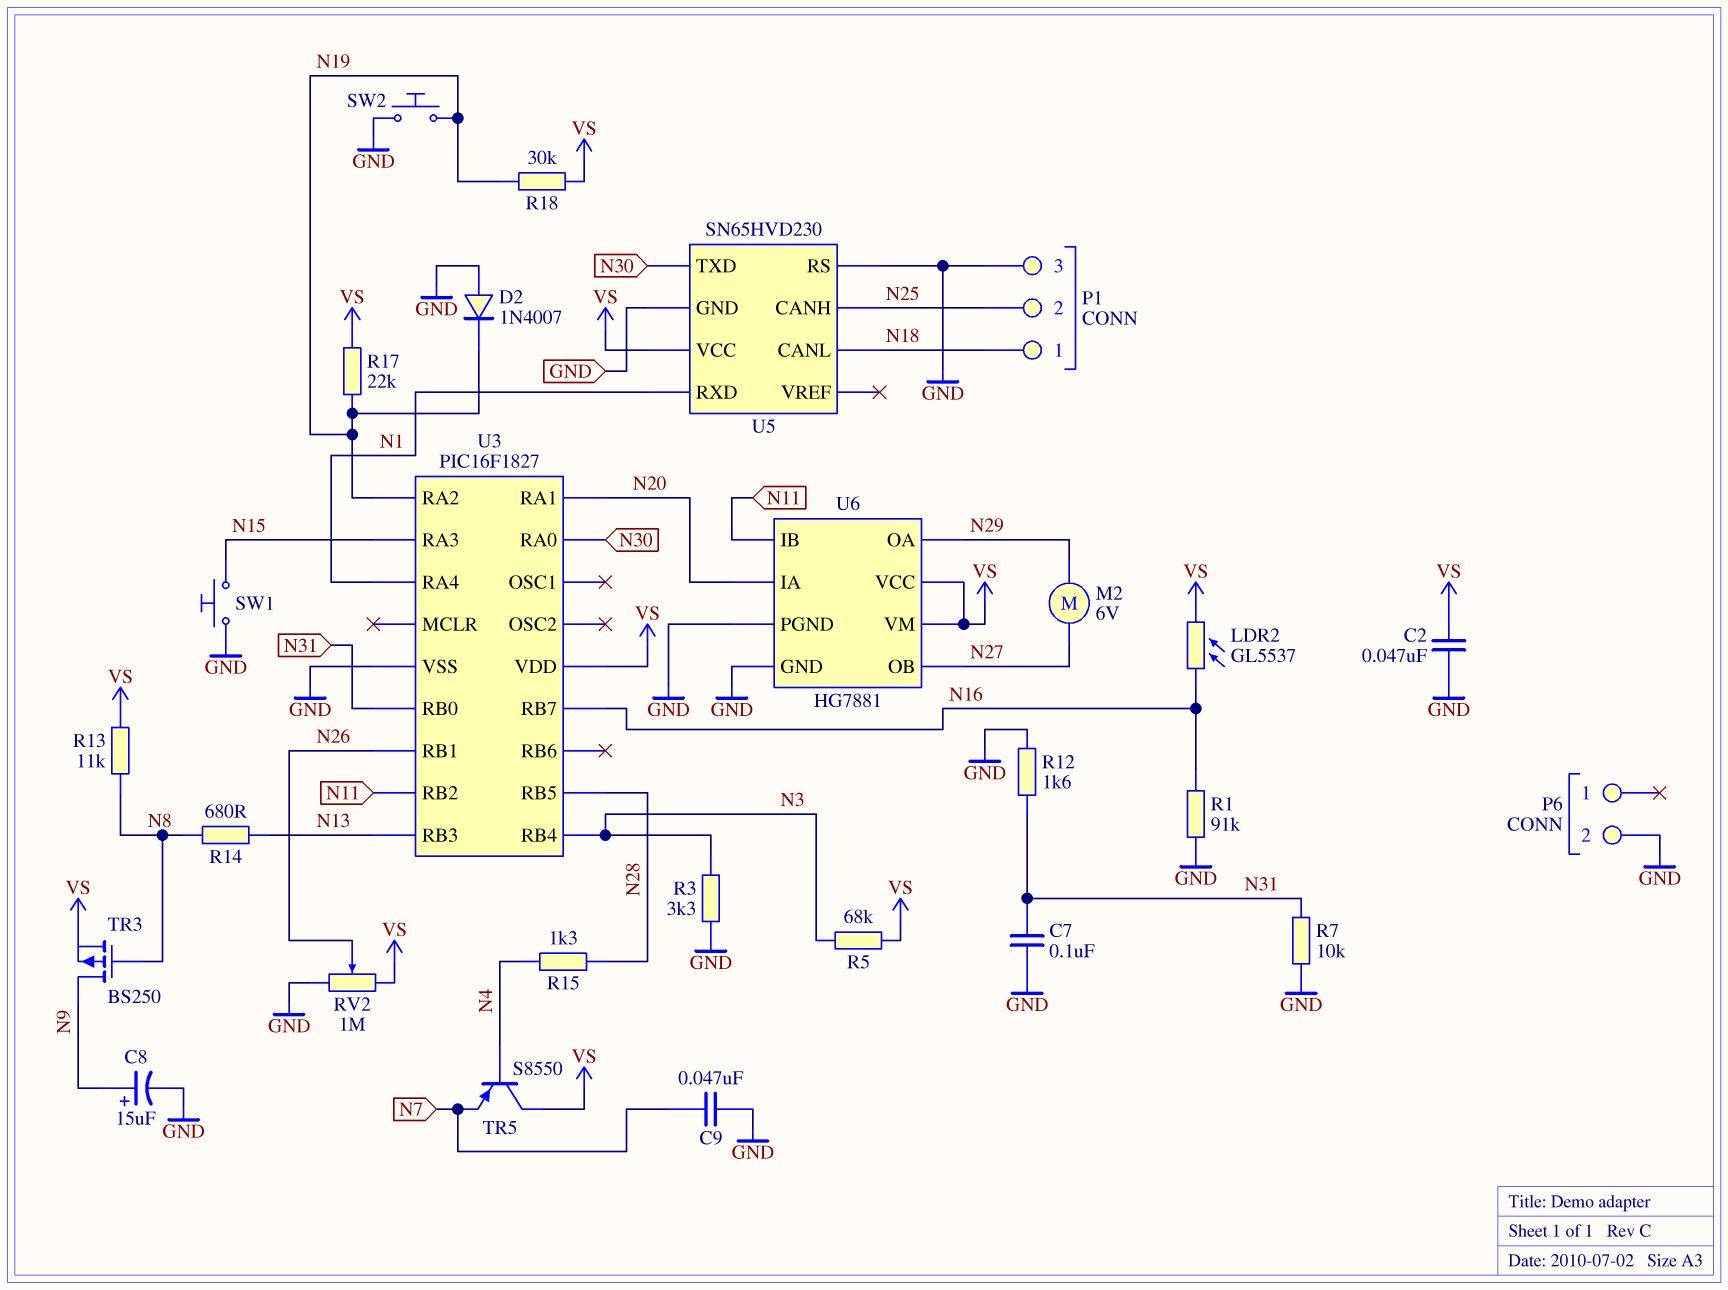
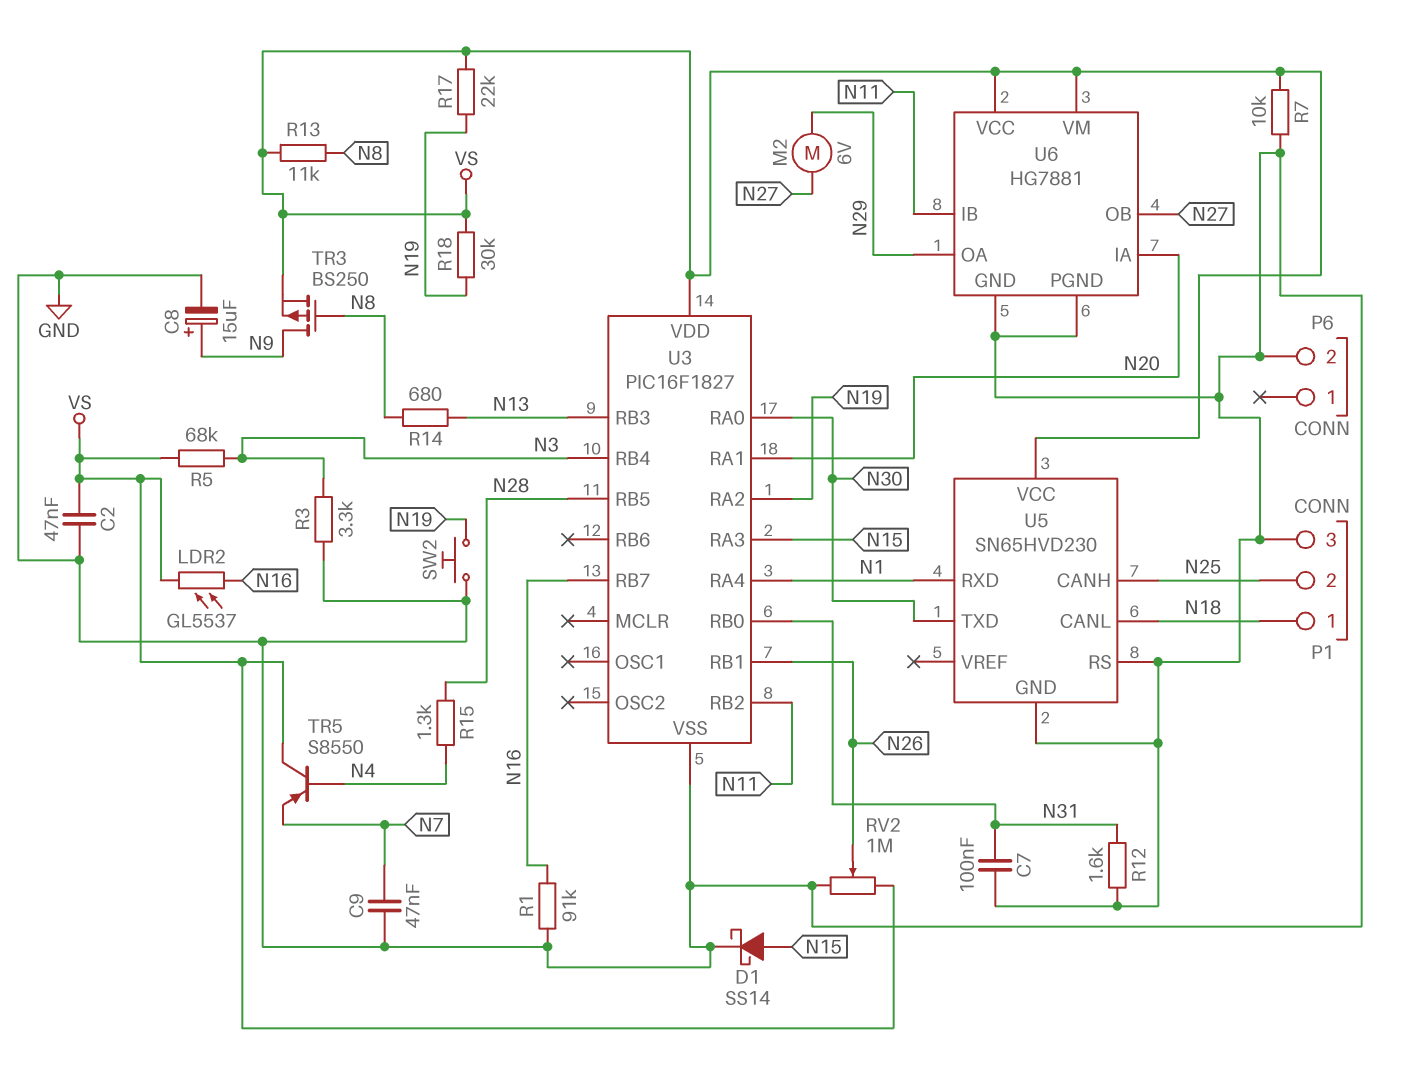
D1: none -> schottky SS14 (A N15, K GND)
D2: diode 1N4007 (A GND, K N19) -> none
R7: 10k (GND, N31) -> 10k (GND, VS)
SW1: button (GND, N15) -> none

